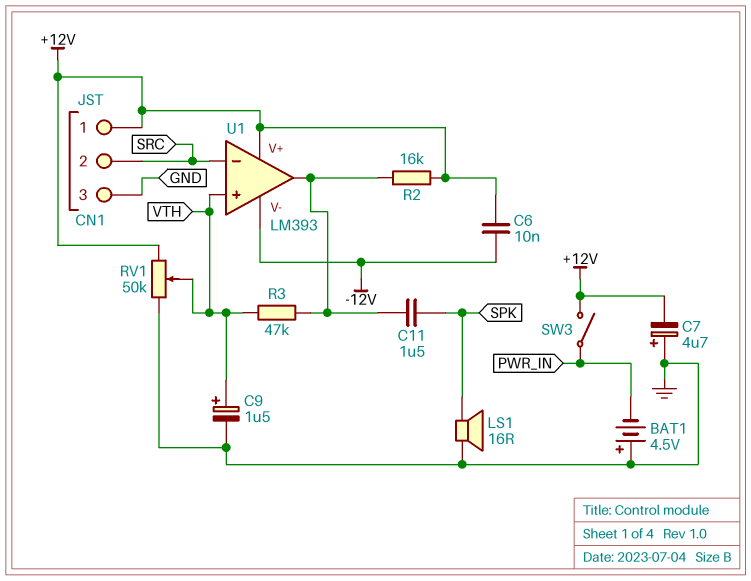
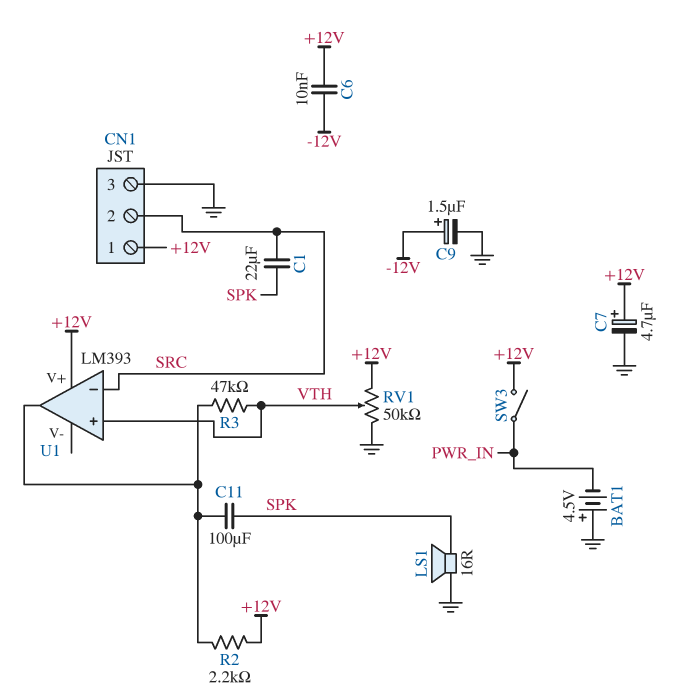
C1: none -> 22uF (SPK, SRC)
C7: 4.7uF (plus GND, minus +12V) -> 4.7uF (plus +12V, minus GND)
C9: 1.5uF (plus VTH, minus GND) -> 1.5uF (plus -12V, minus GND)
C11: 1.5uF (SPK, U1/out) -> 100uF (SPK, U1/out)
R2: 16k (+12V, U1/out) -> 2.2k (+12V, U1/out)
U1 pin V-: -12V -> none

